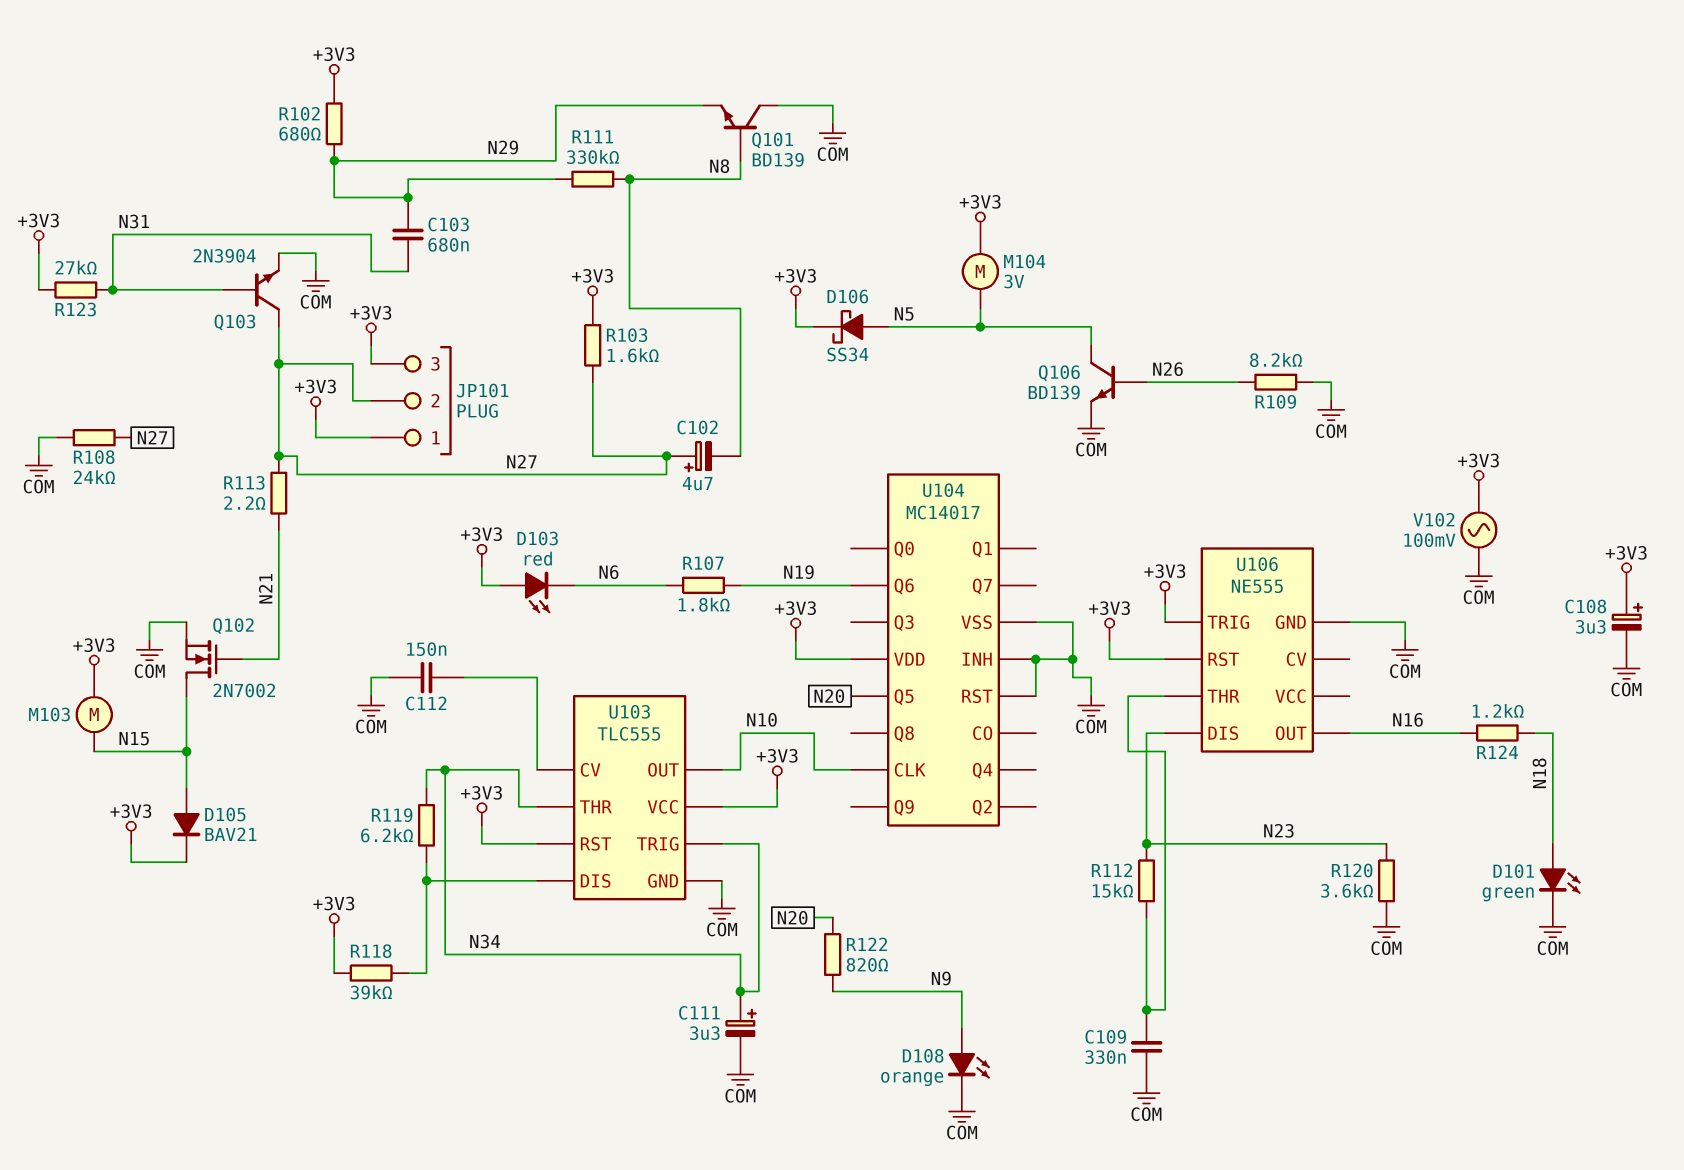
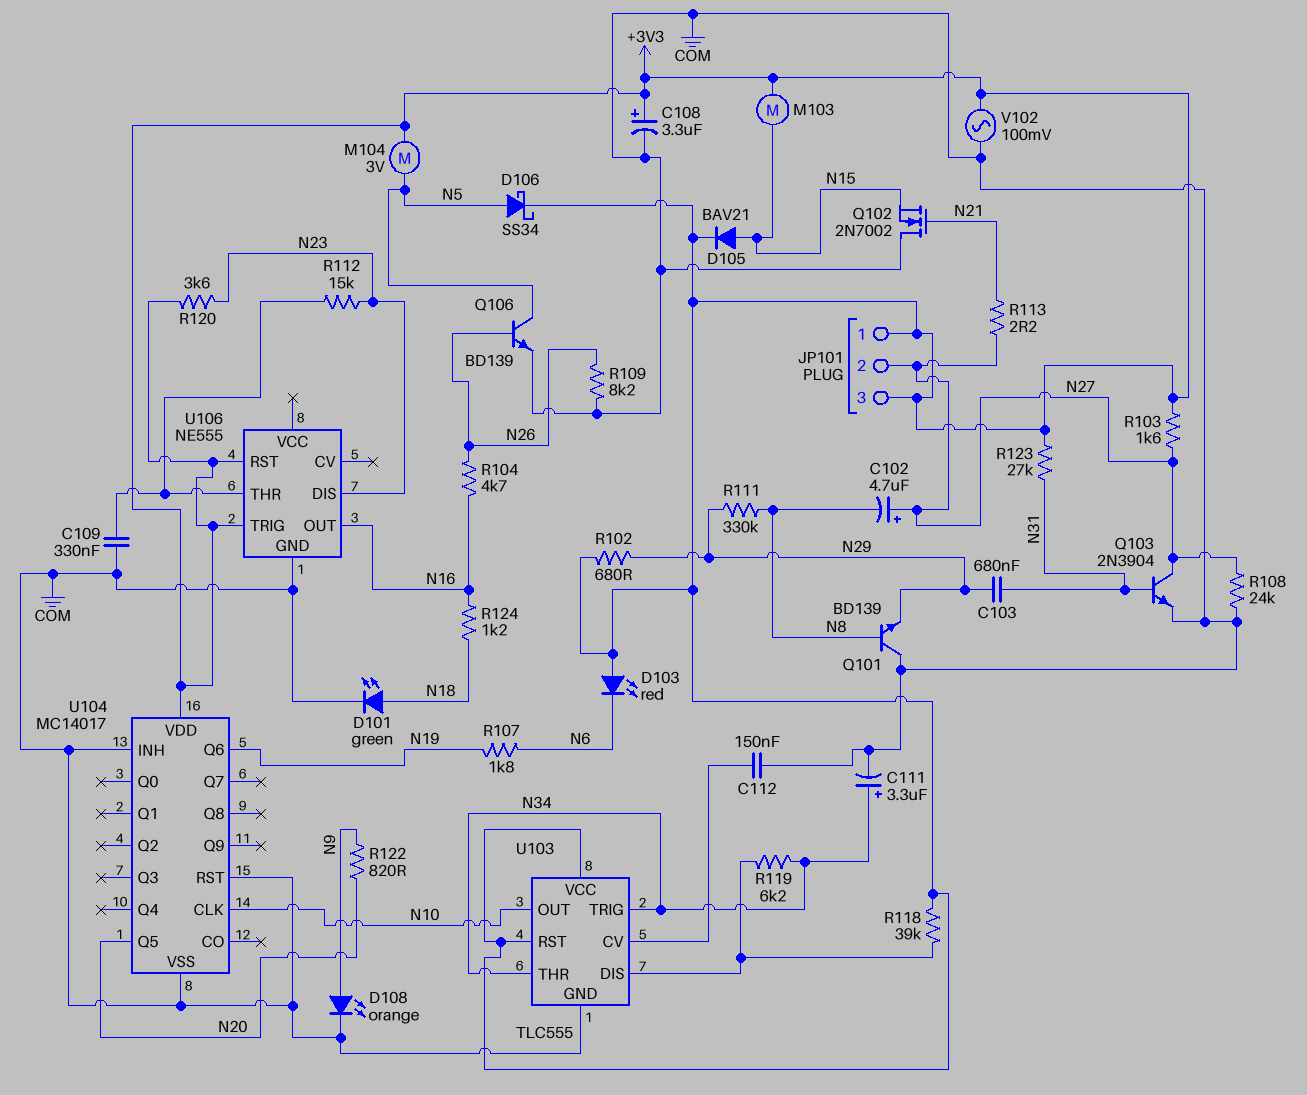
Q102: NMOS 2N7002 (G N21, D N15, S COM) -> NMOS 2N7002 (G N21, D COM, S N15)
R104: none -> 4.7k (N16, N26)
R120: 3.6k (COM, N23) -> 3.6k (+3V3, N23)

